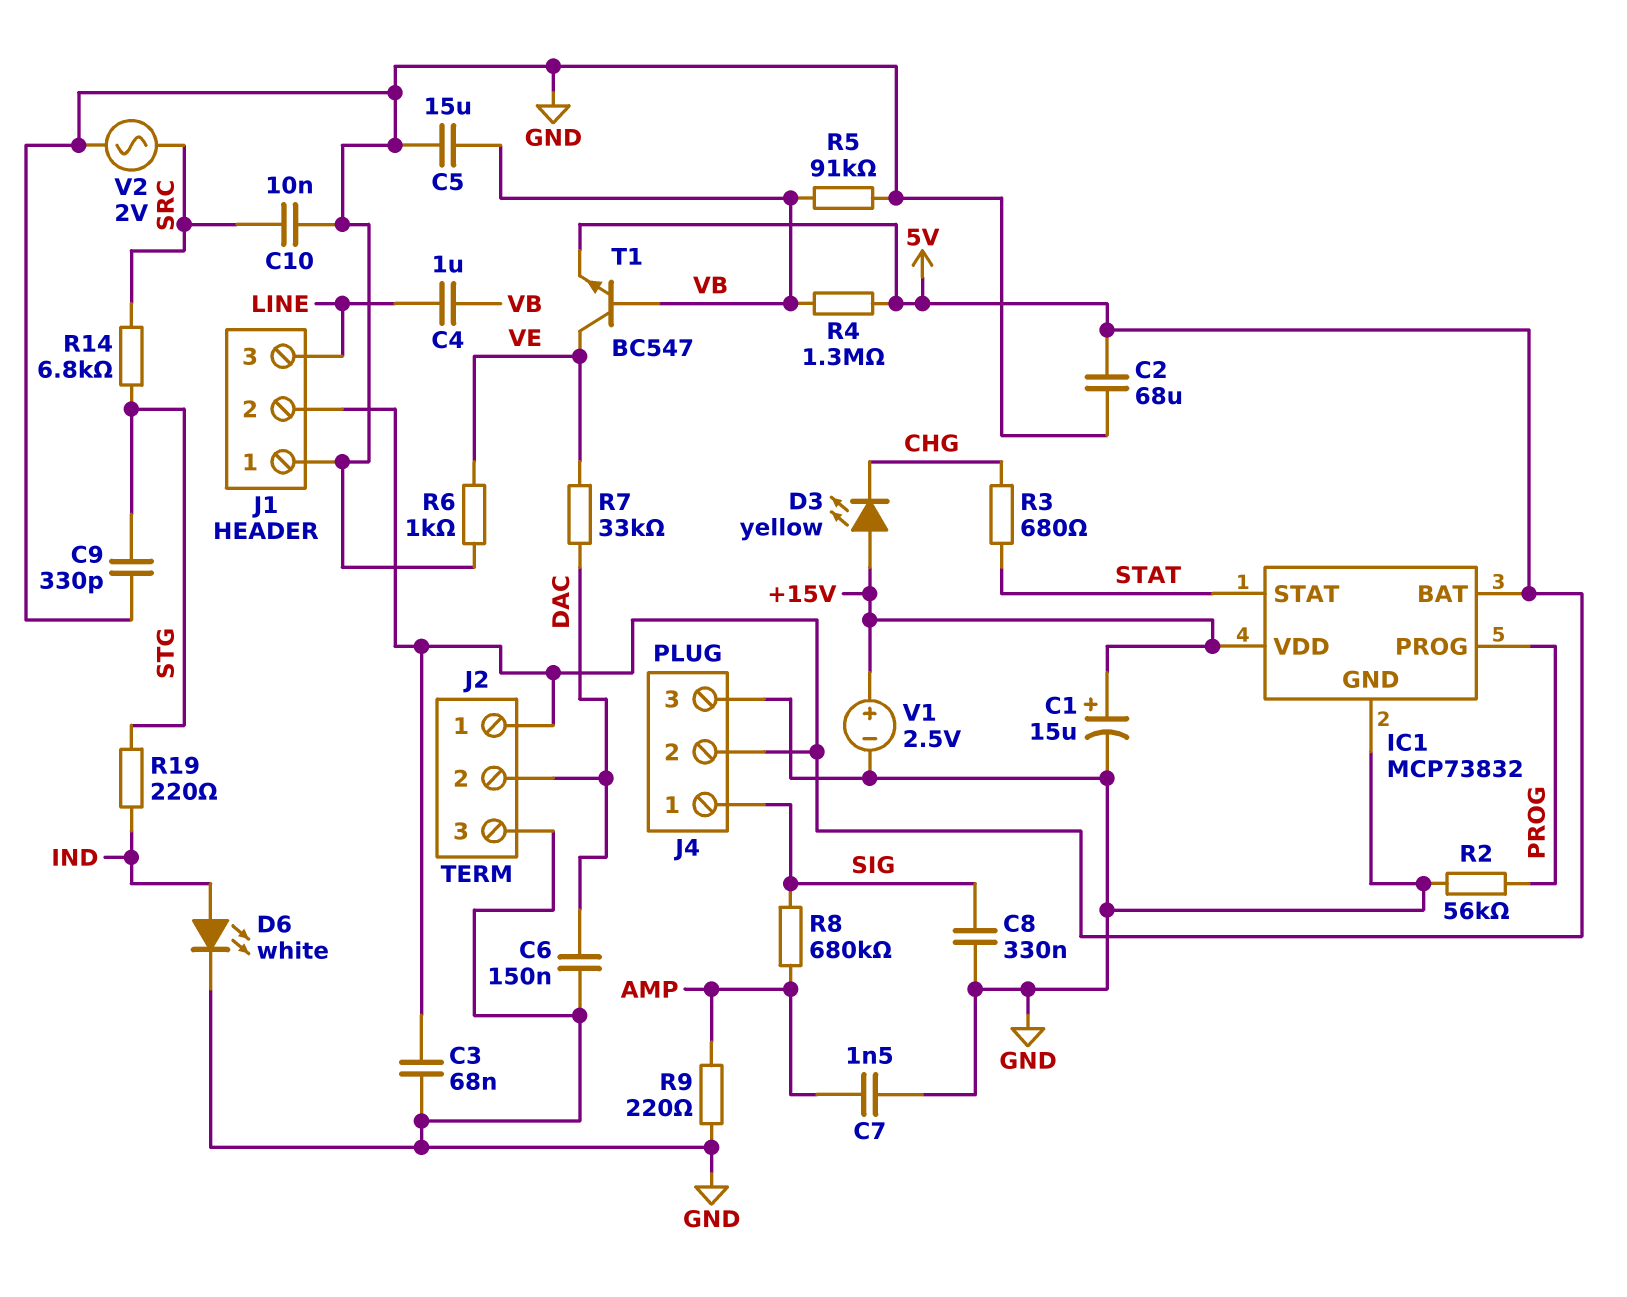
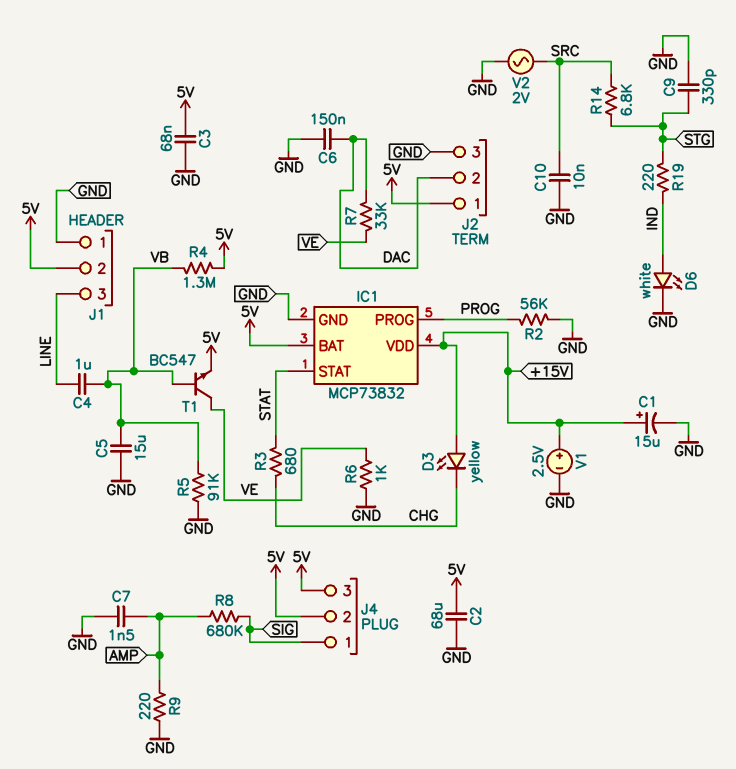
C8: 330nF (GND, SIG) -> none
J4 pin 3: GND -> 5V

